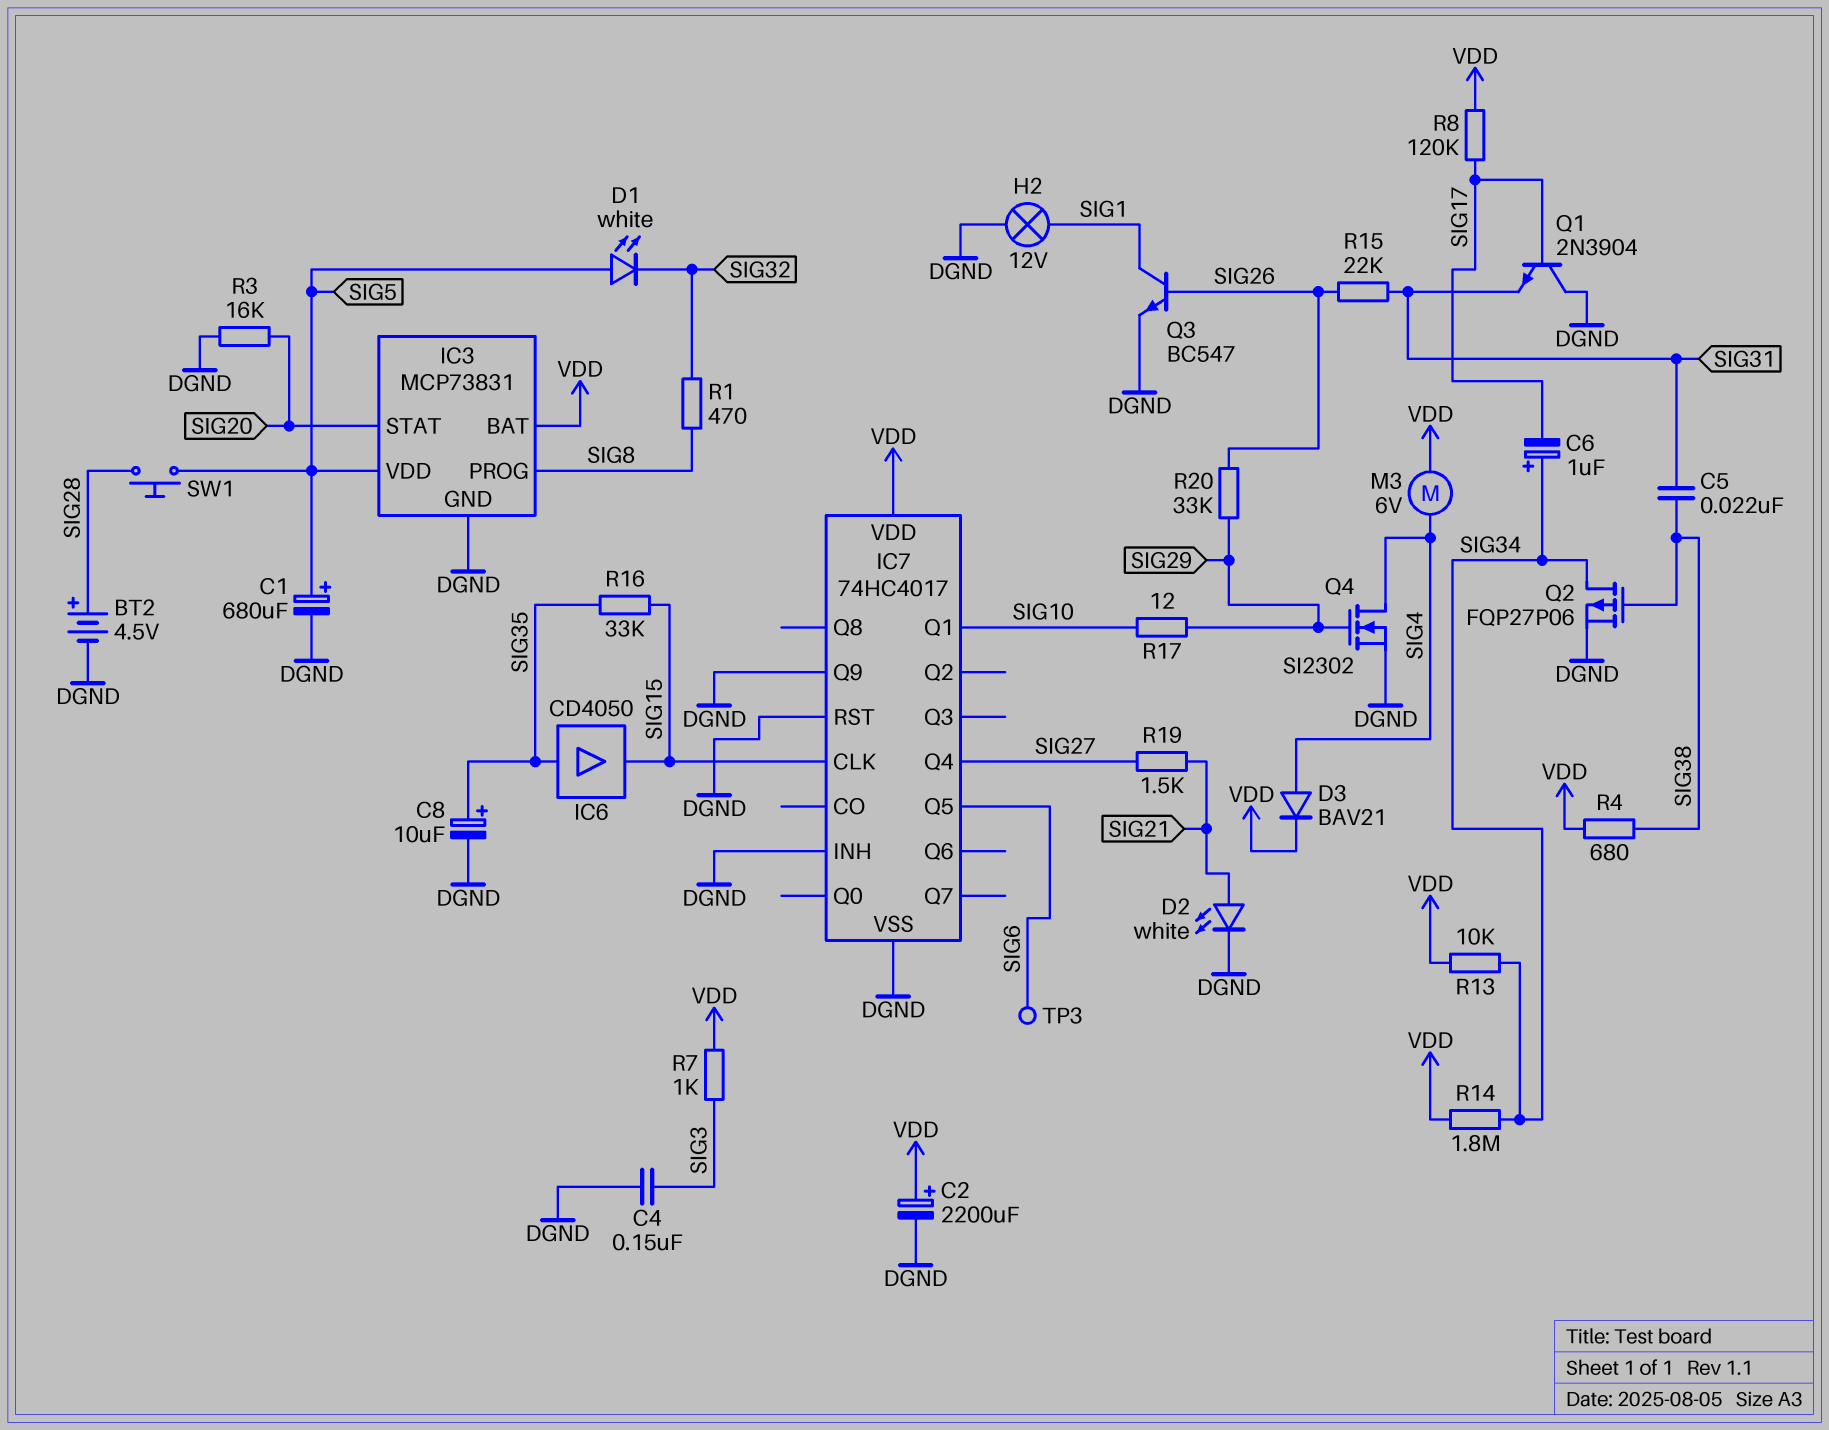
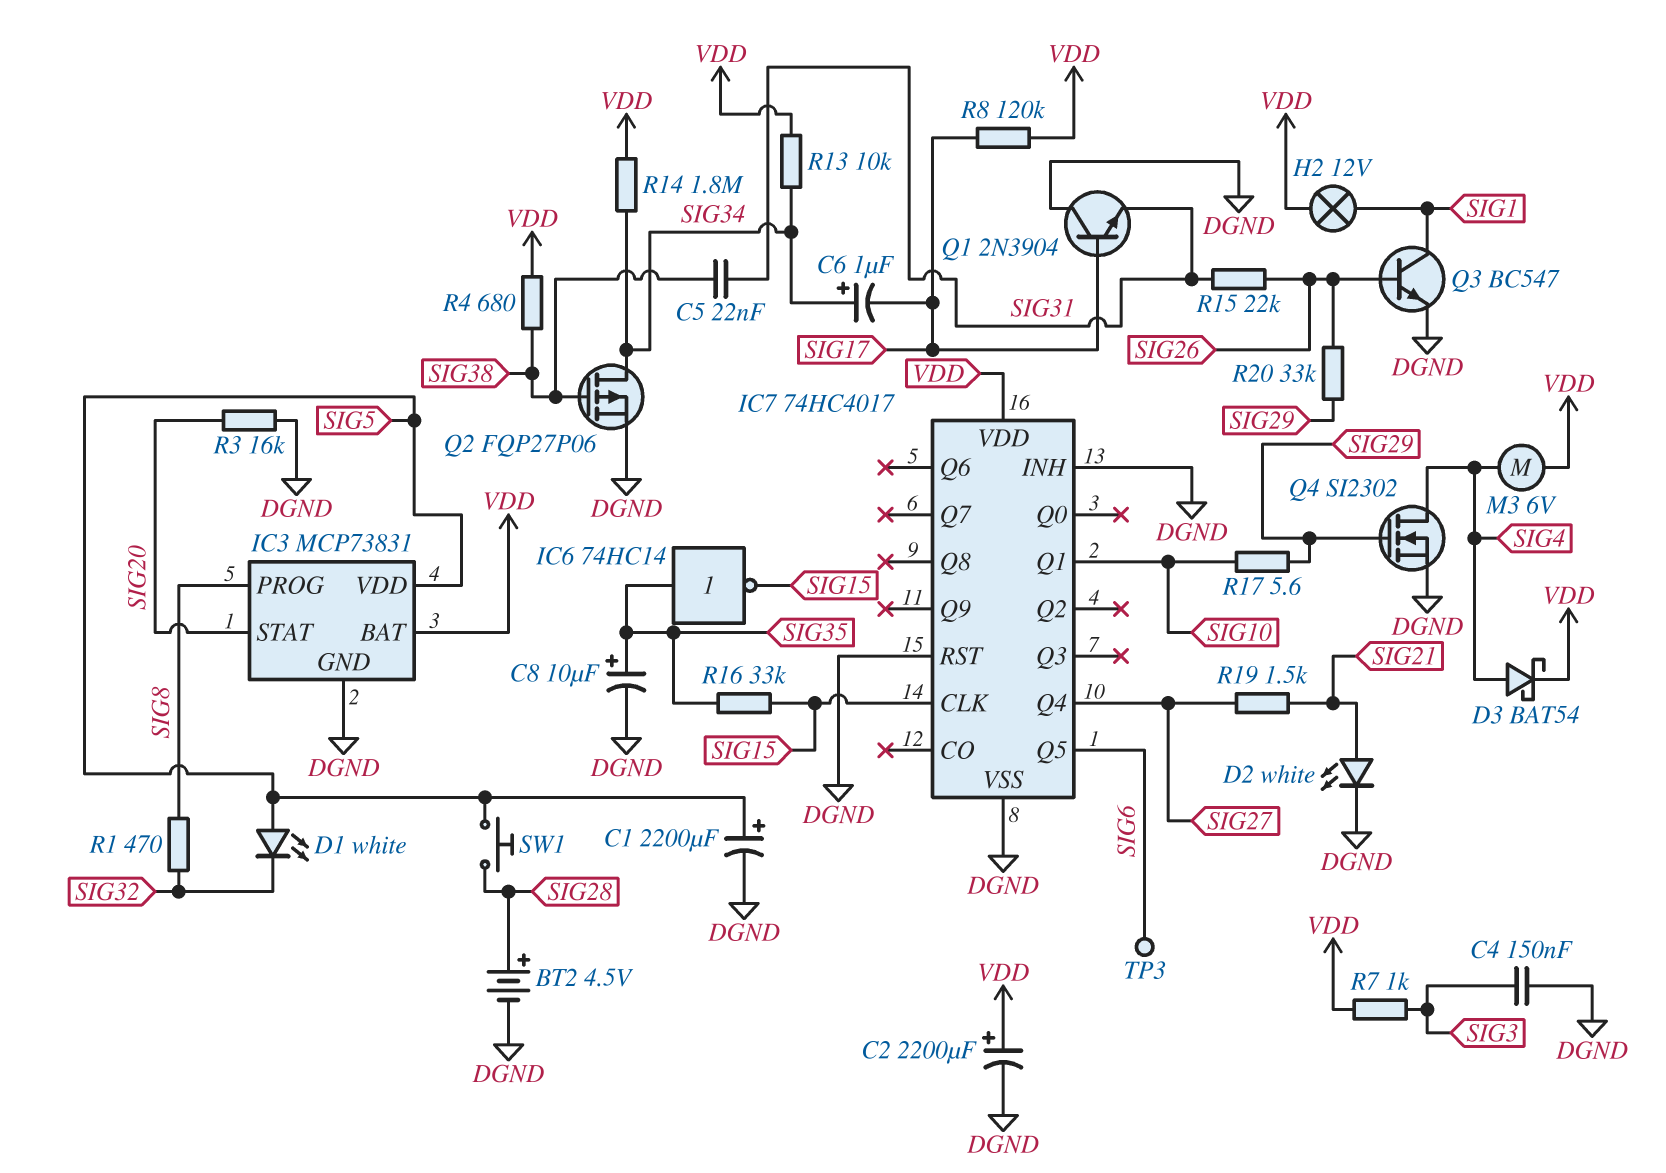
C1: 680uF (plus SIG5, minus DGND) -> 2200uF (plus SIG5, minus DGND)
D3: diode BAV21 (A SIG4, K VDD) -> schottky BAT54 (A SIG4, K VDD)
H2: lamp 12V (DGND, SIG1) -> lamp 12V (SIG1, VDD)
IC6: buffer CD4050 (in SIG35, out SIG15) -> NOT 74HC14 (in SIG35, out SIG15)
IC7 pin Q9: DGND -> none
R17: 12 (SIG10, SIG29) -> 5.6 (SIG10, SIG29)

